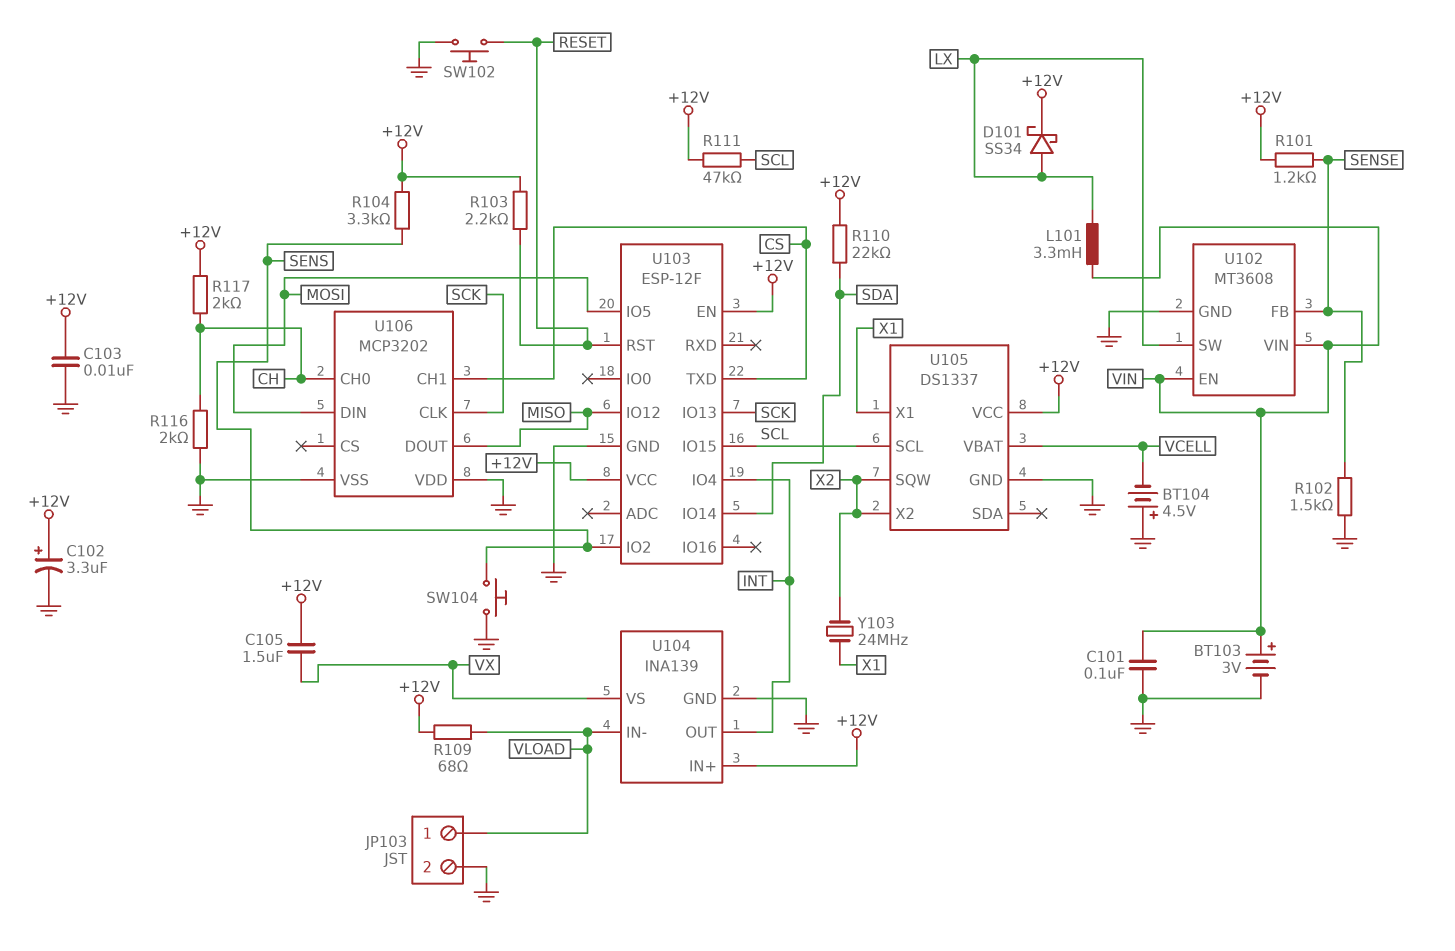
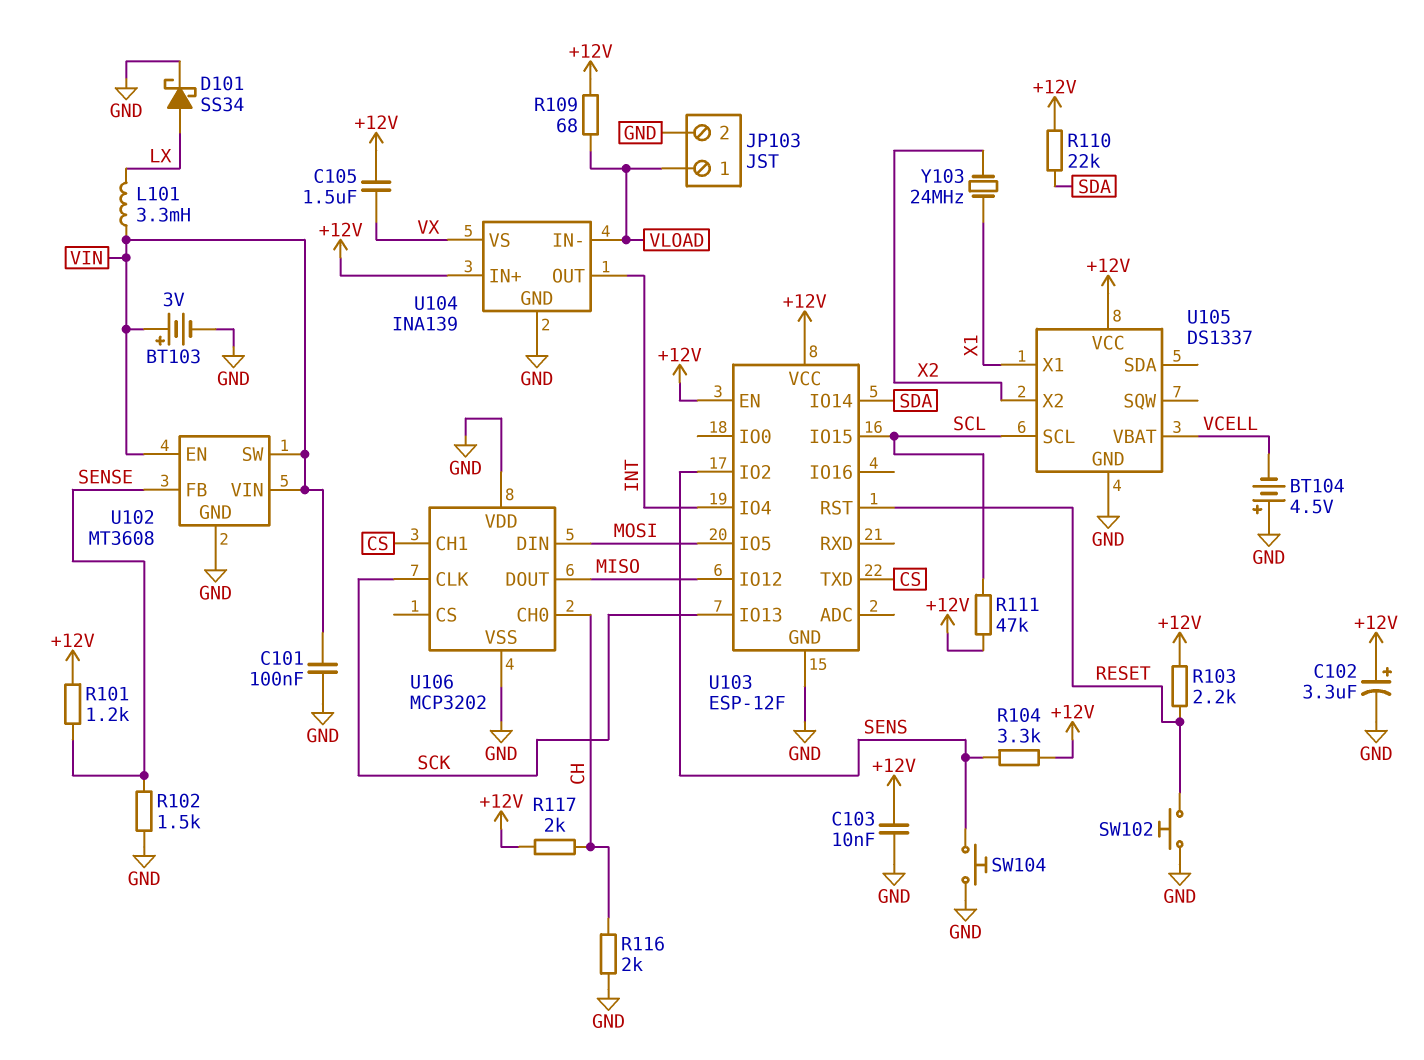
D101: schottky SS34 (A LX, K +12V) -> schottky SS34 (A LX, K GND)
U102 pin SW: LX -> VIN
U105 pin SQW: X2 -> none

